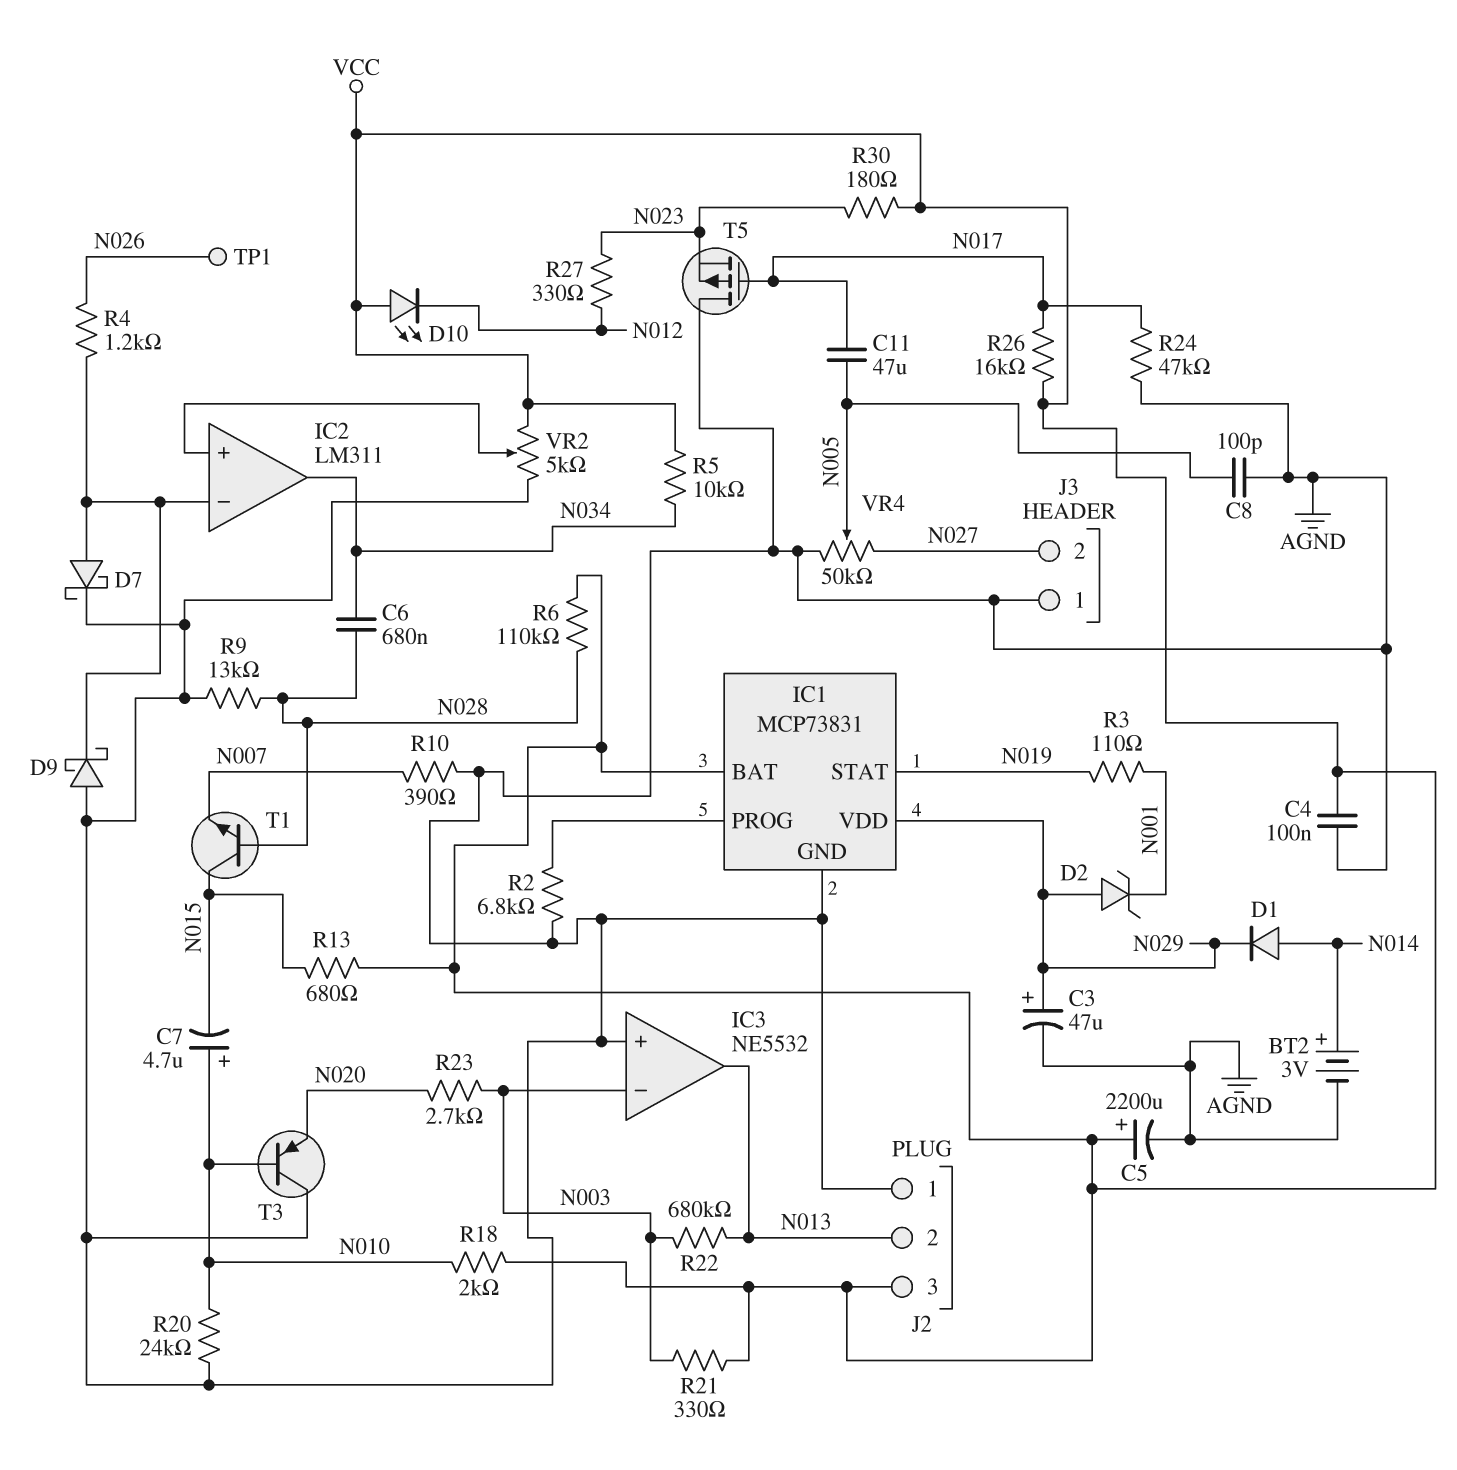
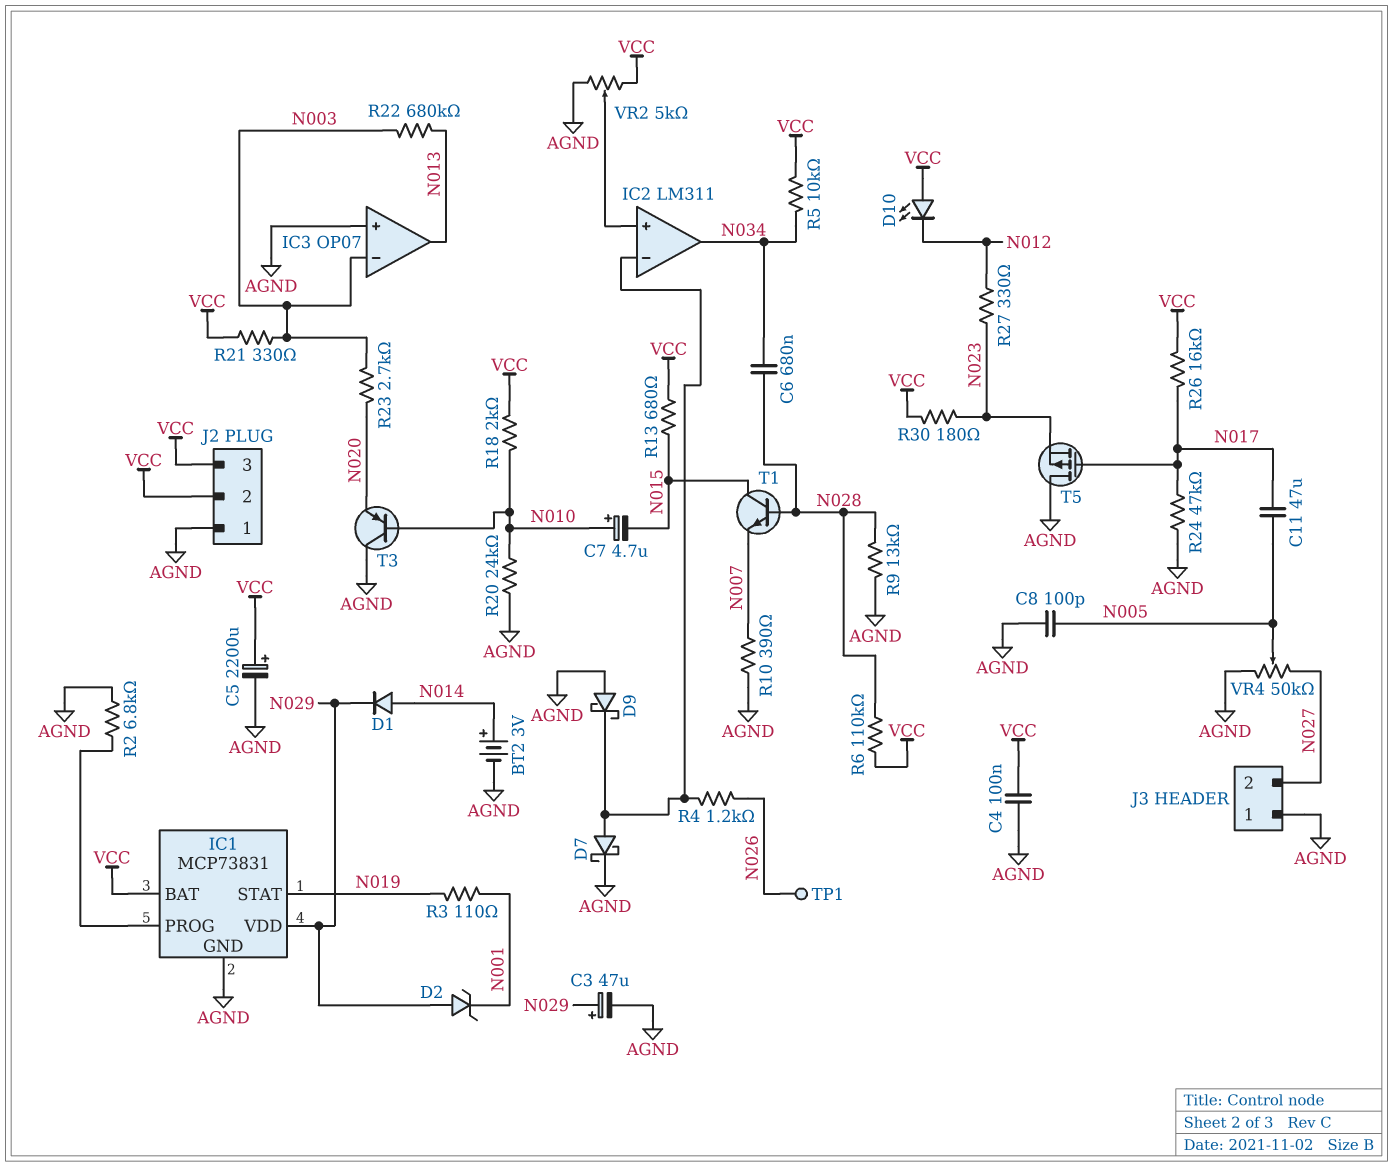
IC3: NE5532 -> OP07
J2 pin 2: N013 -> VCC

